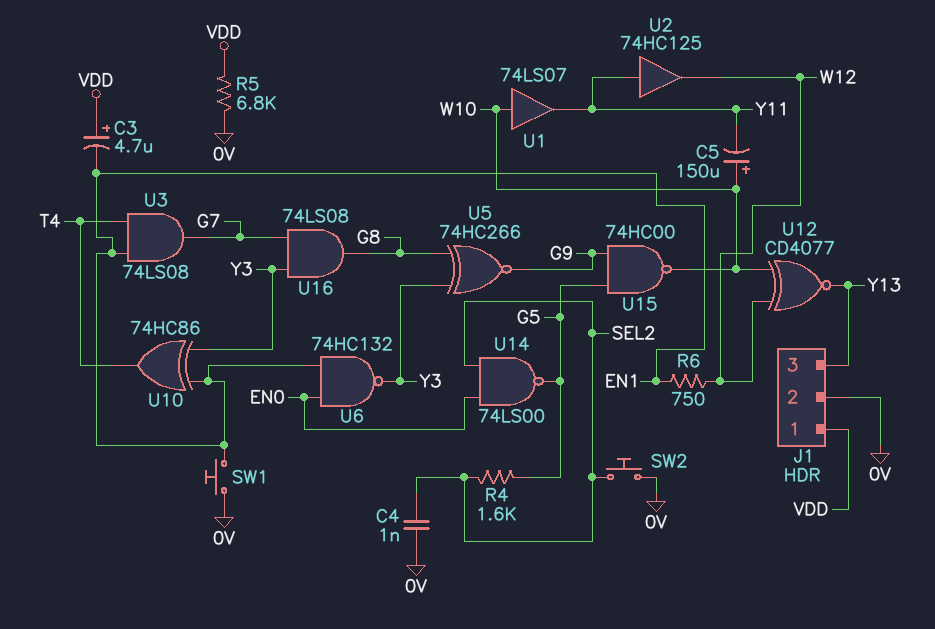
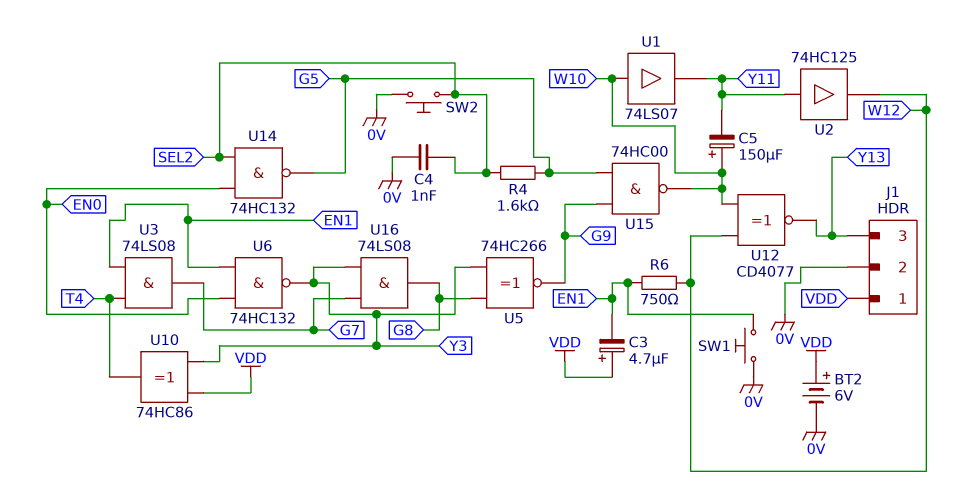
BT2: none -> 6V (plus VDD, minus 0V)
R5: 6.8k (0V, VDD) -> none
U10: XOR 74HC86 (in EN1, in Y3, out T4) -> XOR 74HC86 (in VDD, in Y3, out T4)
U14: NAND 74LS00 (in EN0, in SEL2, out G5) -> NAND 74HC132 (in EN0, in SEL2, out G5)

